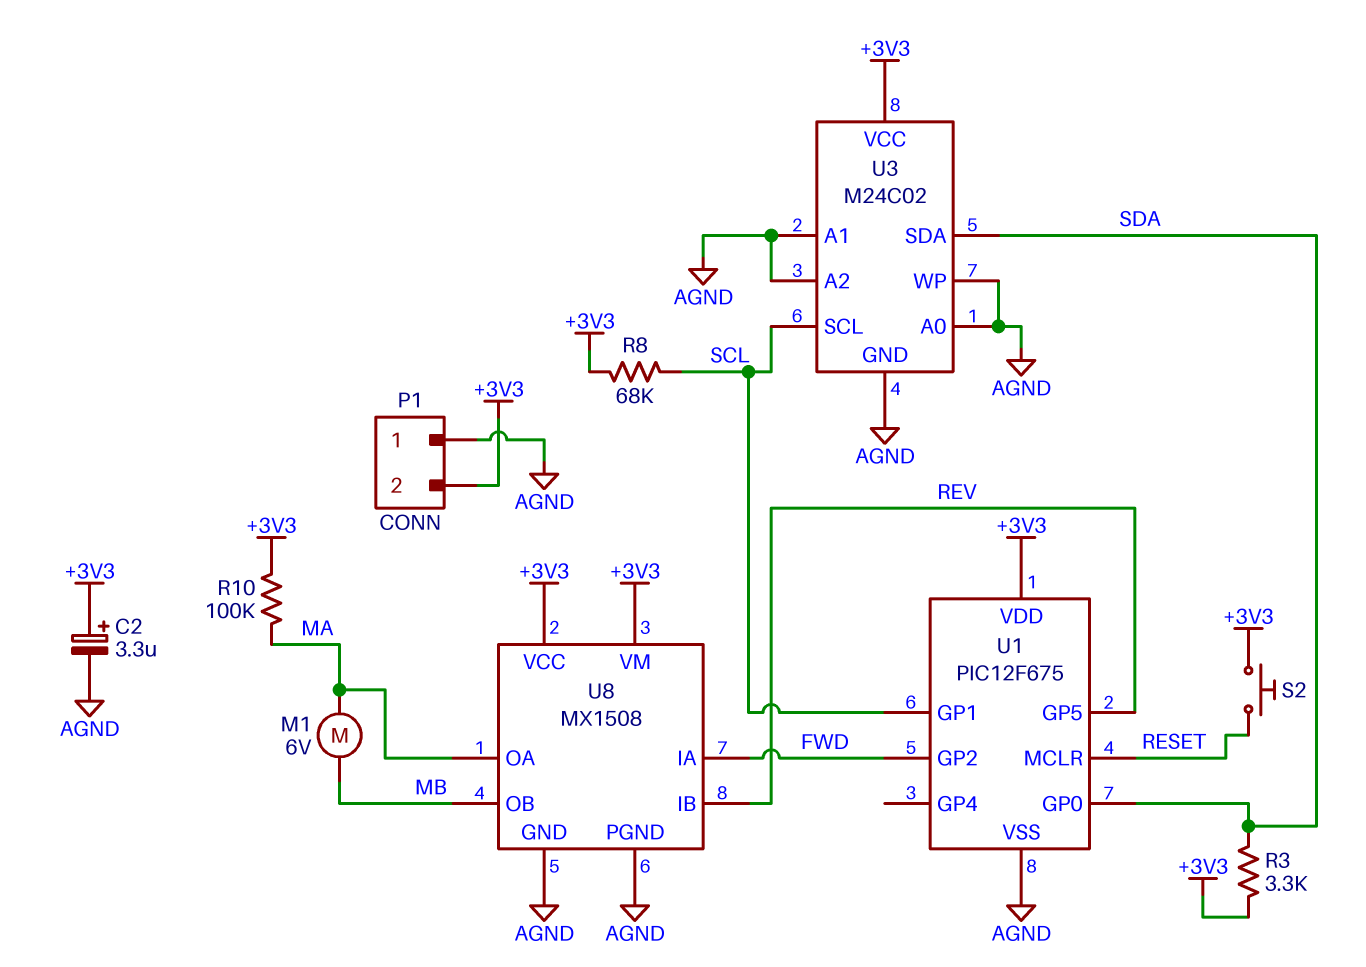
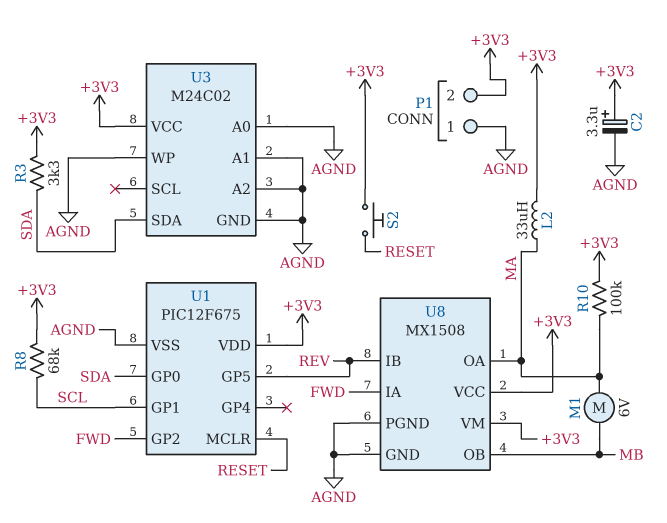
L2: none -> 33uH (+3V3, MA)
U3 pin SCL: SCL -> none

